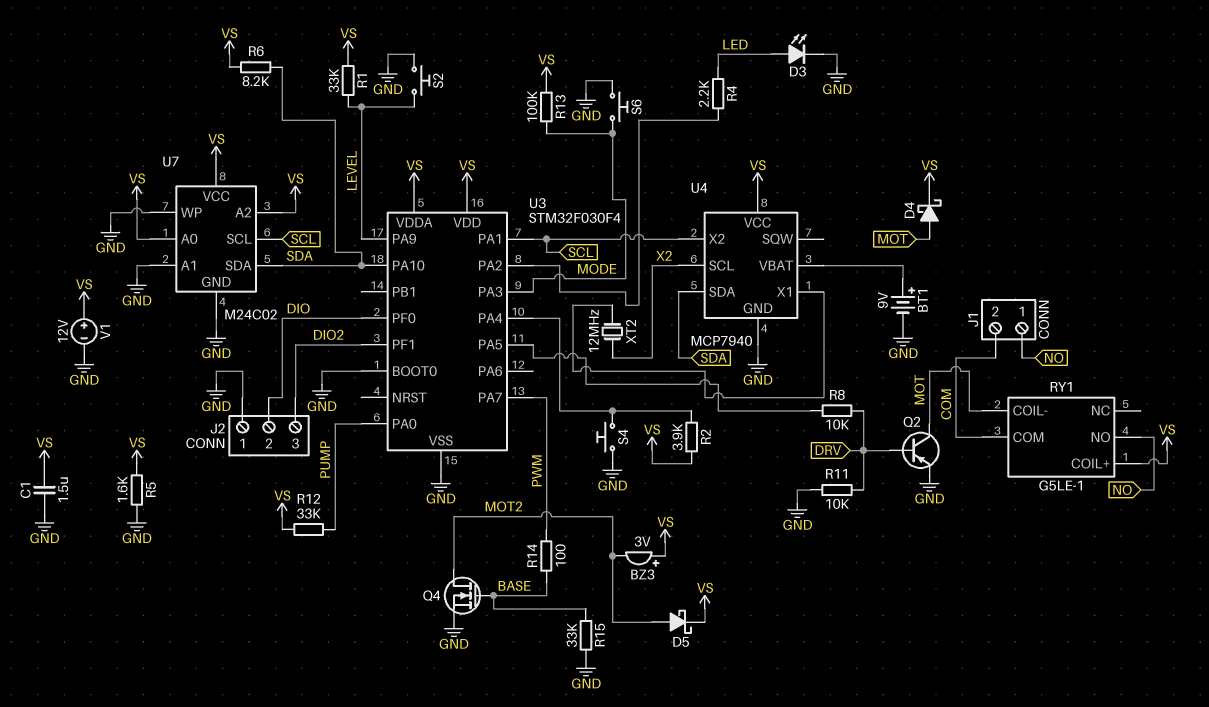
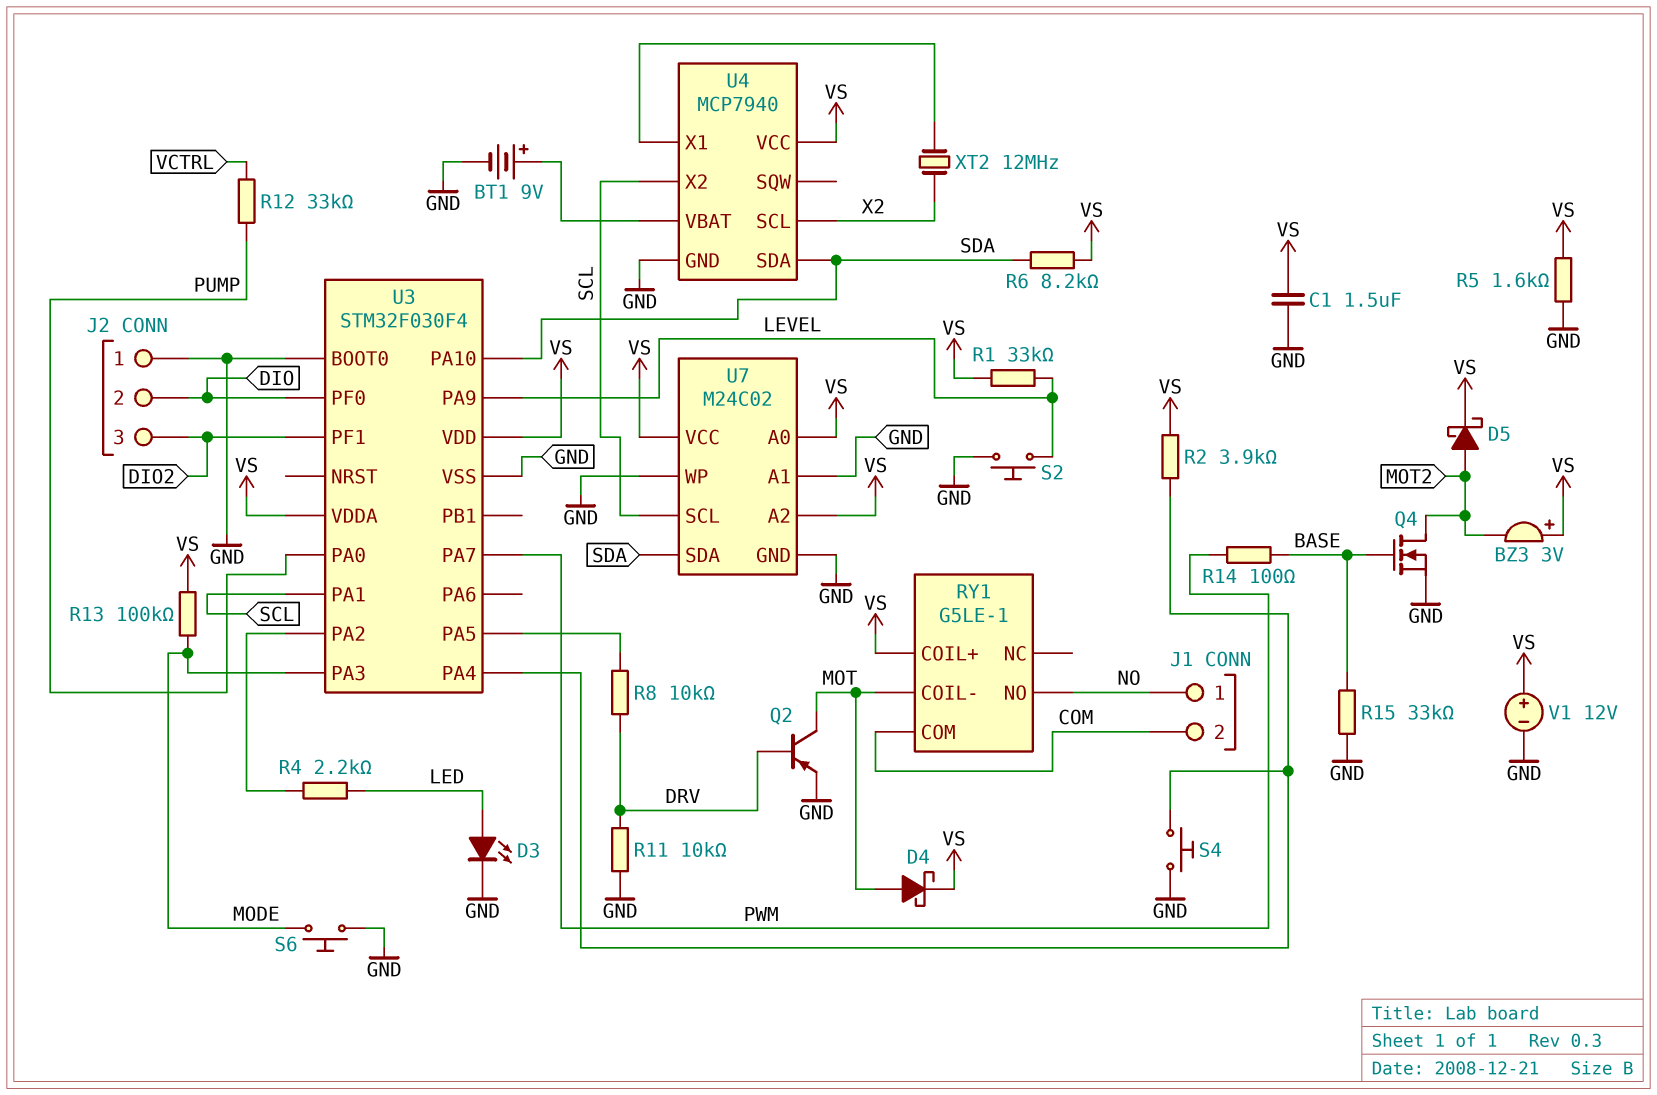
R12: 33k (PUMP, VS) -> 33k (PUMP, VCTRL)

